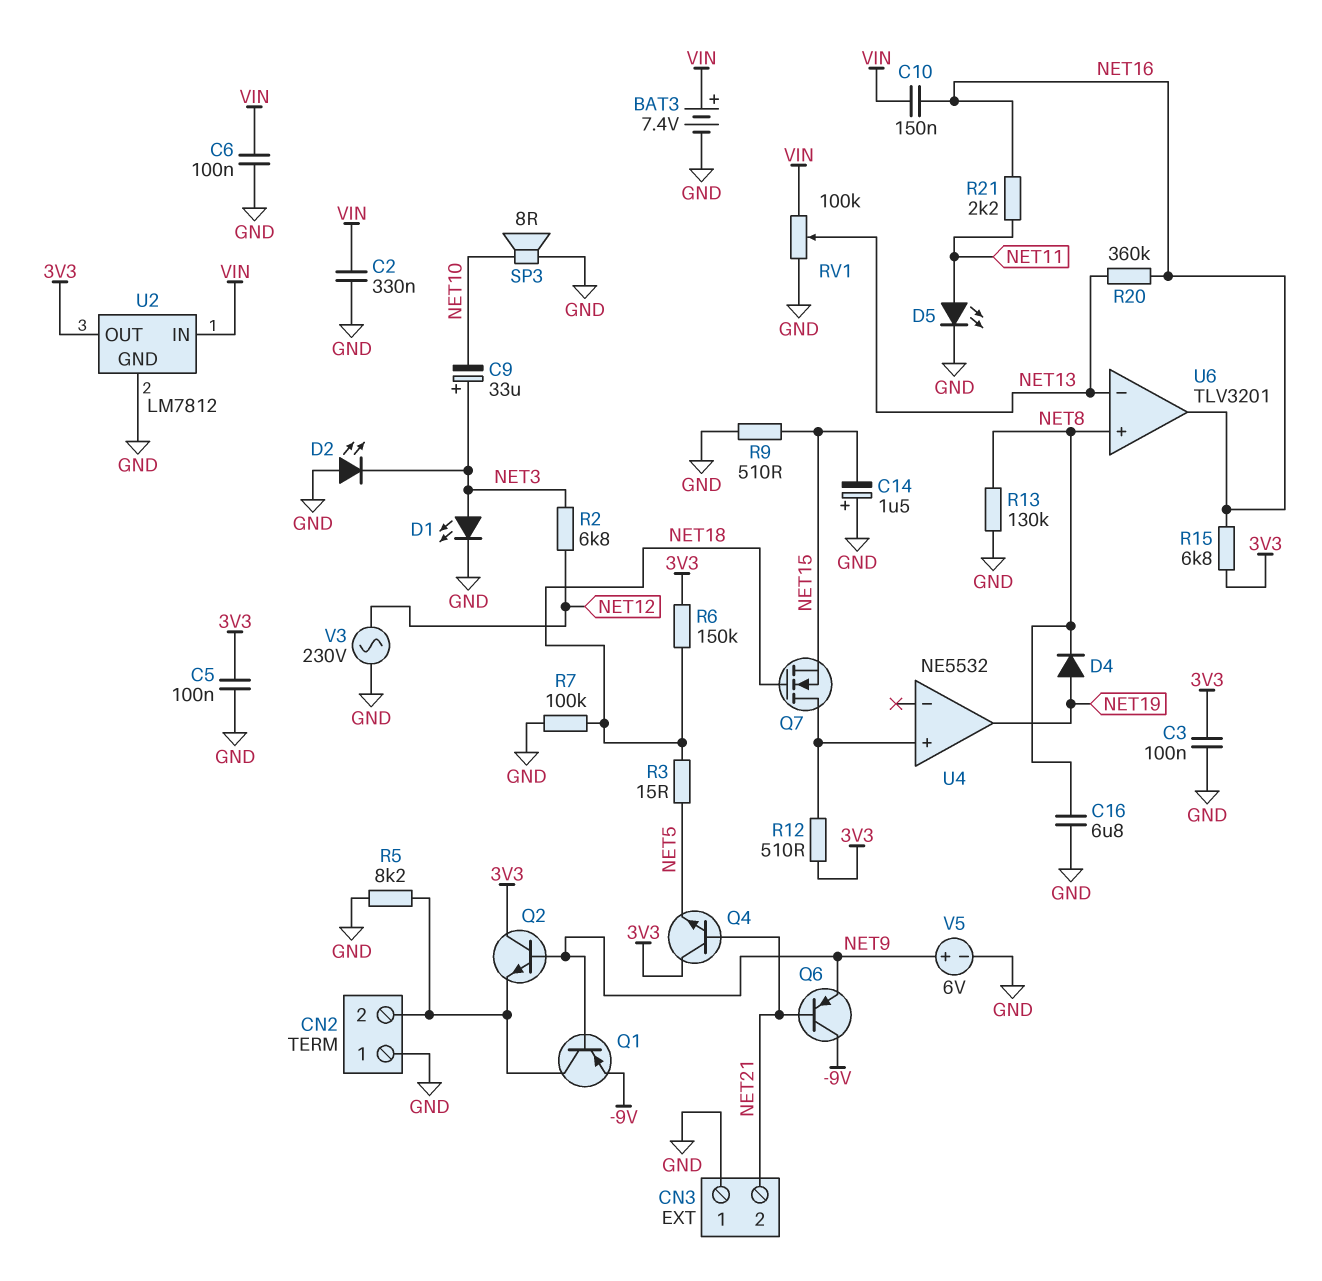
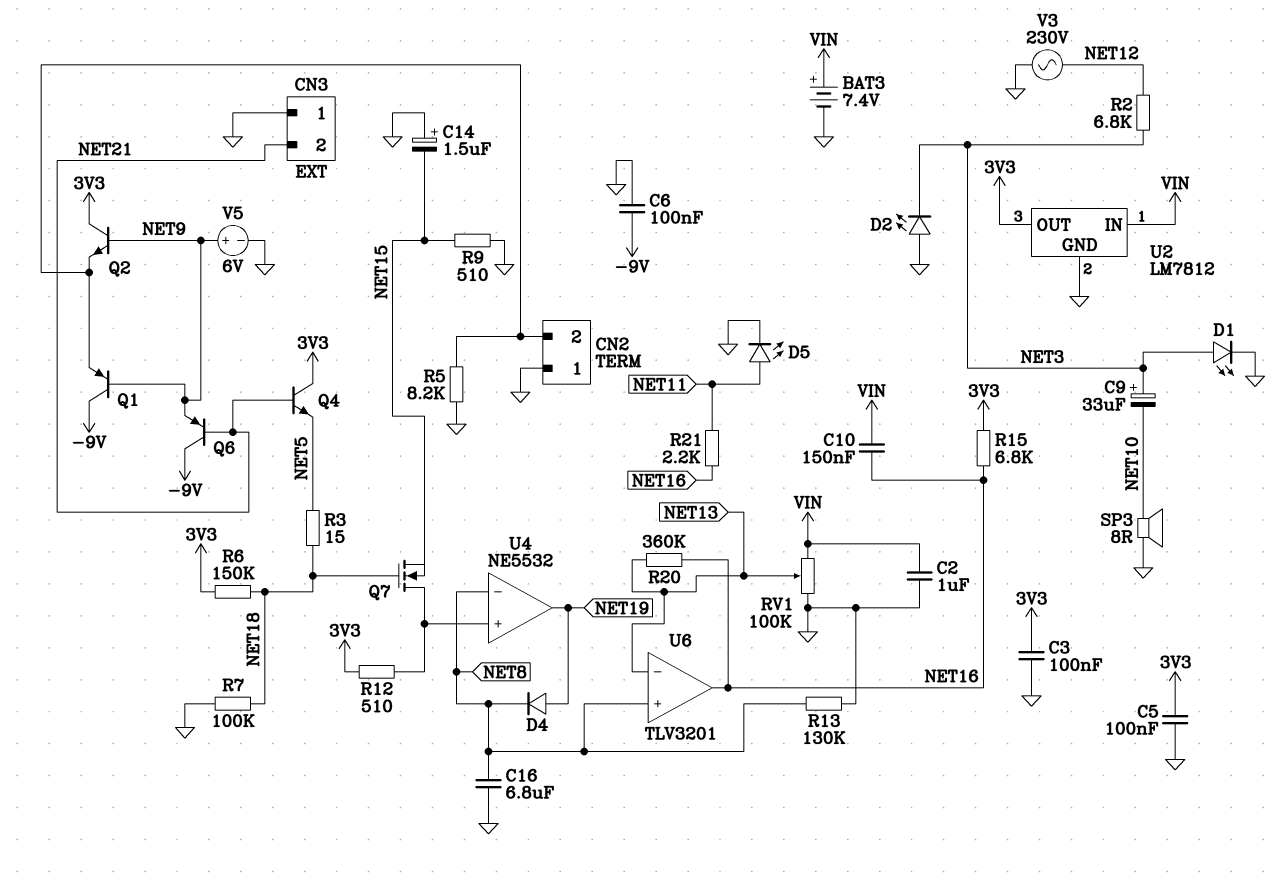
C2: 330nF (GND, VIN) -> 1uF (GND, VIN)
C6: 100nF (GND, VIN) -> 100nF (-9V, GND)
Q1: PNP (B NET9, C CN2/2, E -9V) -> PNP (B NET9, C -9V, E CN2/2)
U4 pin in-: none -> NET8

